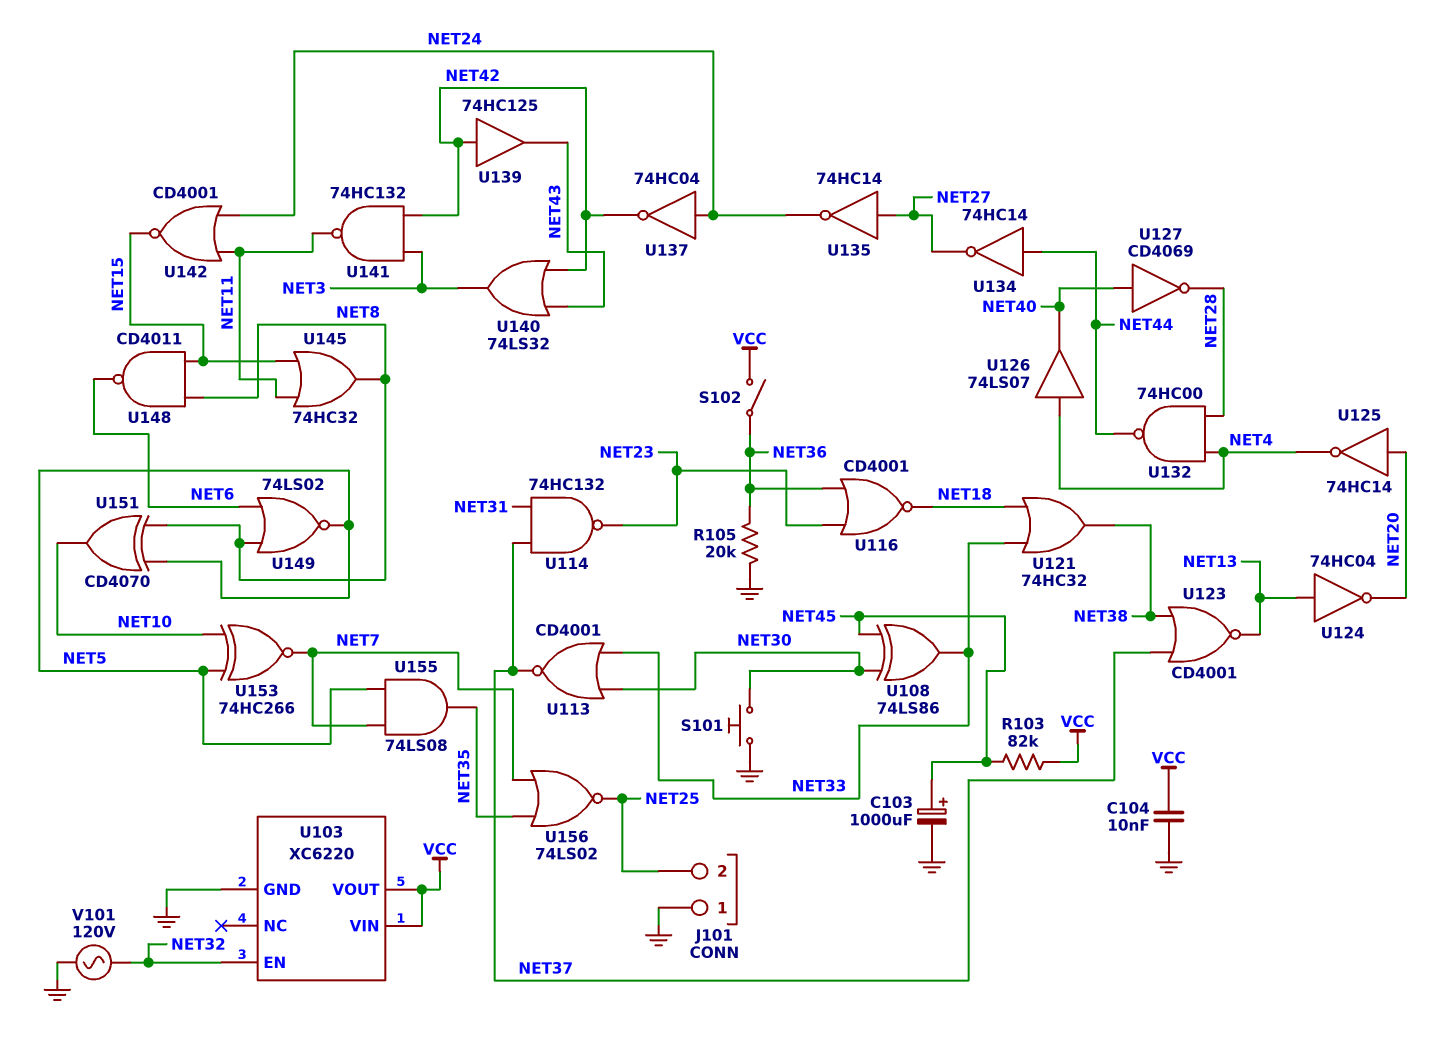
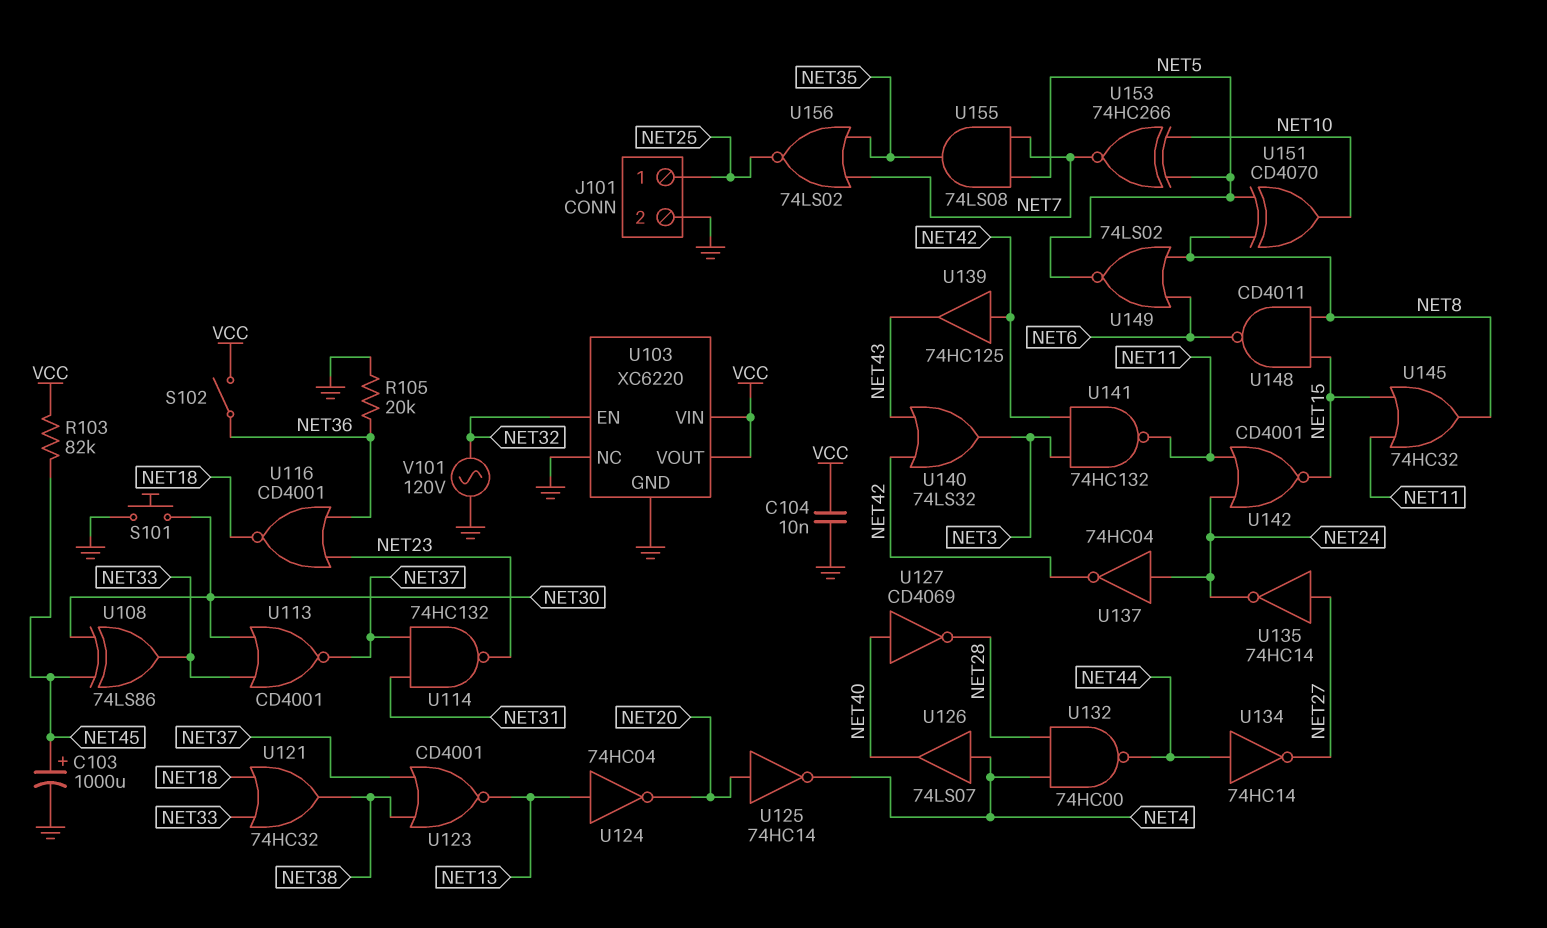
J101 pin 1: GND -> NET25
J101 pin 2: NET25 -> GND
U103 pin NC: none -> GND

